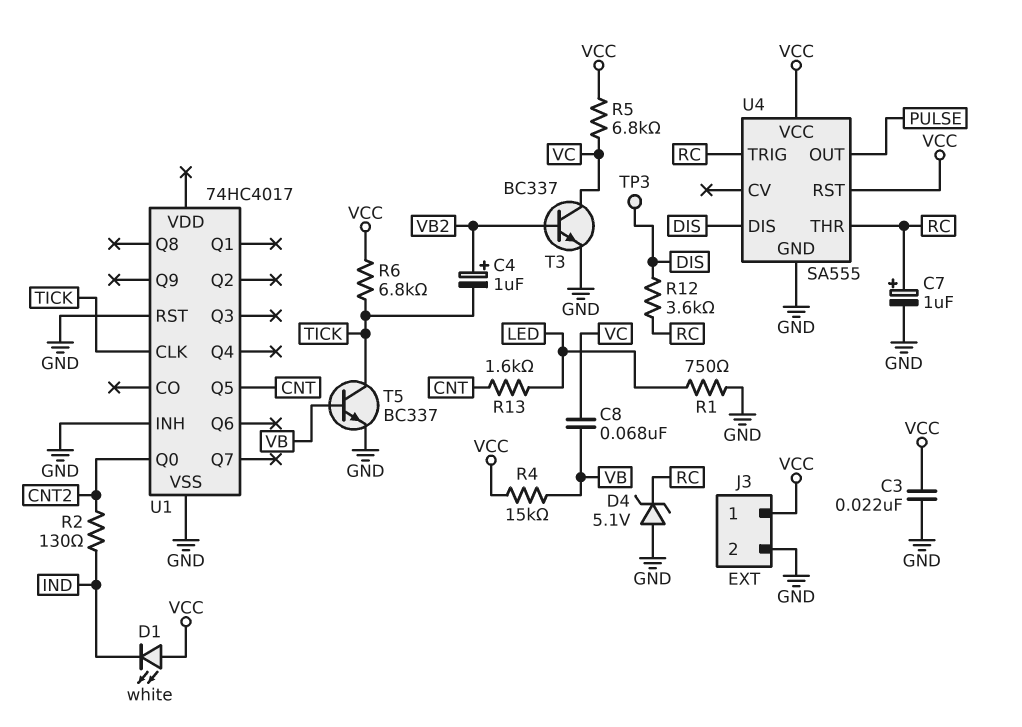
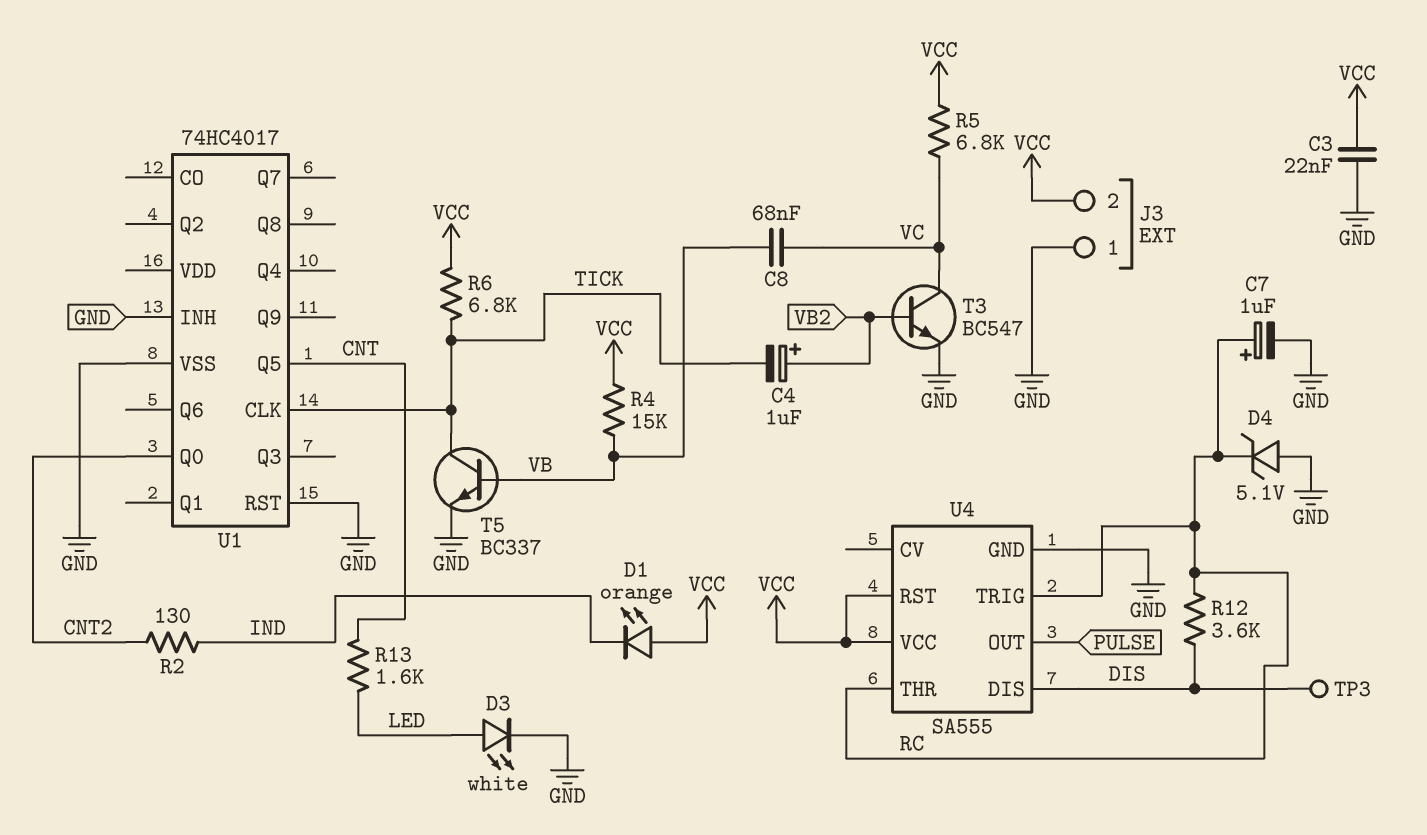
D1: LED white (A VCC, K IND) -> LED orange (A VCC, K IND)
D3: none -> LED white (A LED, K GND)
J3 pin 1: VCC -> GND
J3 pin 2: GND -> VCC
R1: 750 (GND, LED) -> none
T3: NPN BC337 (B VB2, C VC, E GND) -> NPN BC547 (B VB2, C VC, E GND)

